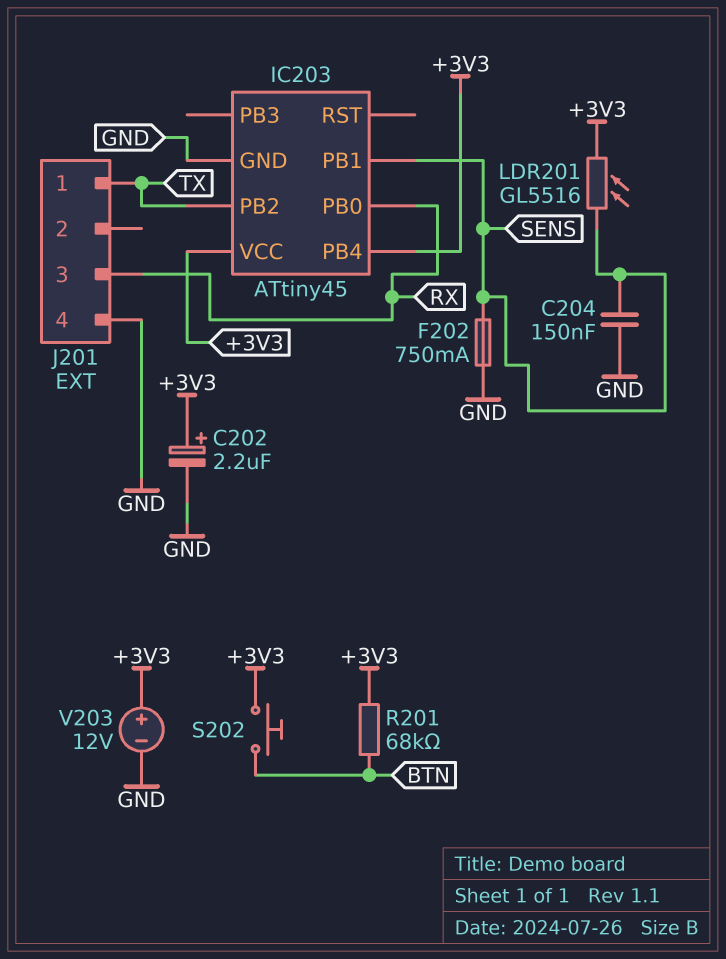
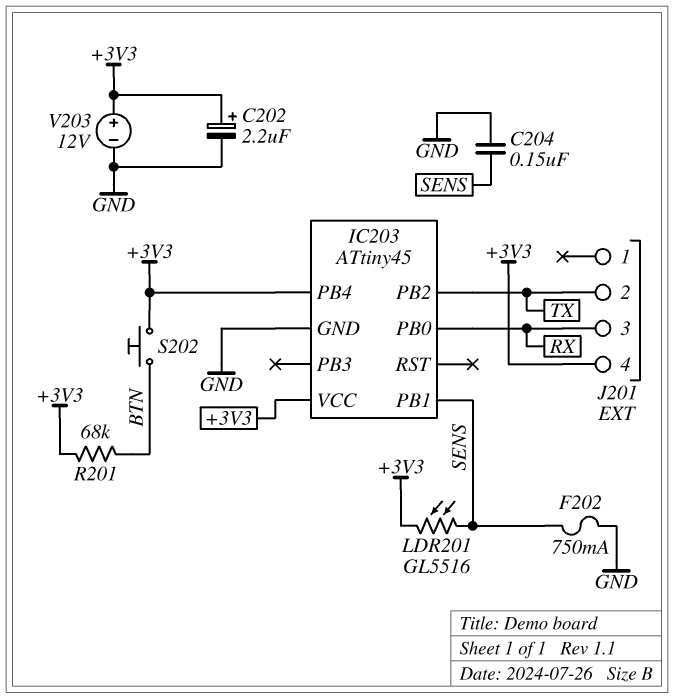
J201 pin 1: TX -> none
J201 pin 2: none -> TX
J201 pin 4: GND -> +3V3

